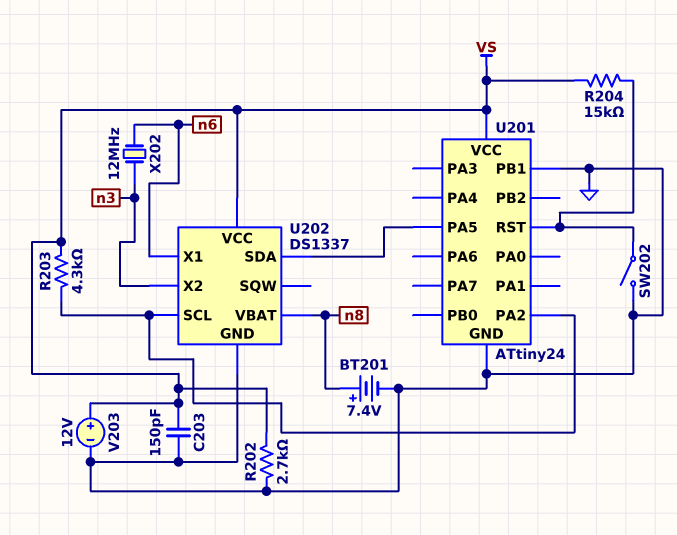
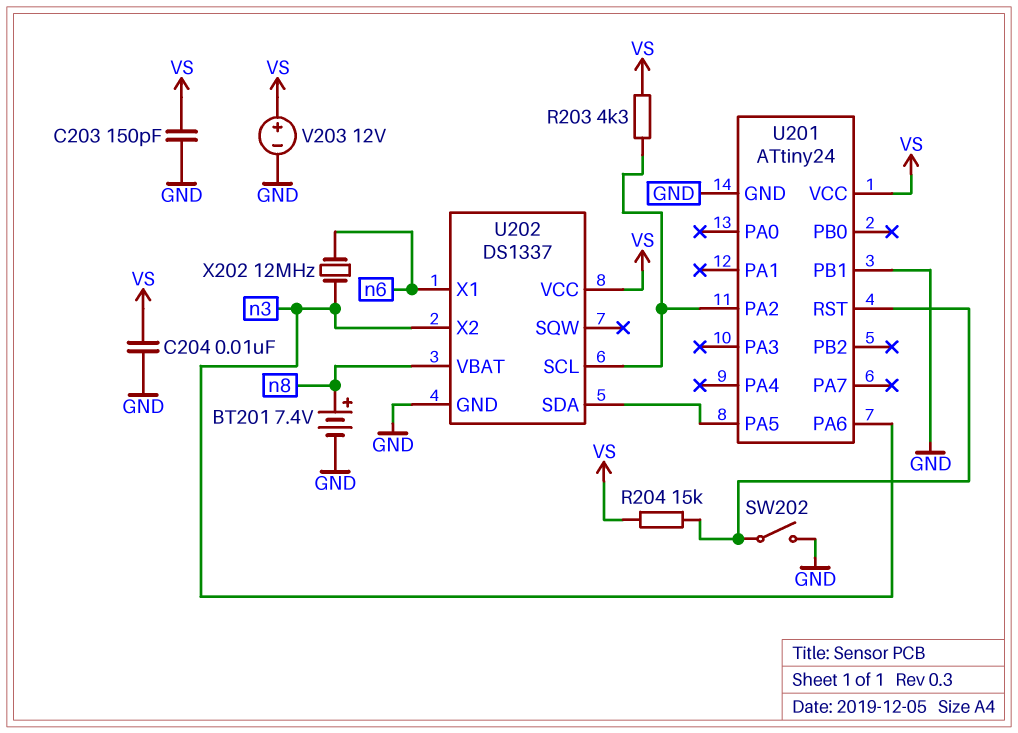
C204: none -> 10nF (GND, VS)
R202: 2.7k (GND, VS) -> none
U201 pin PA6: none -> n3

